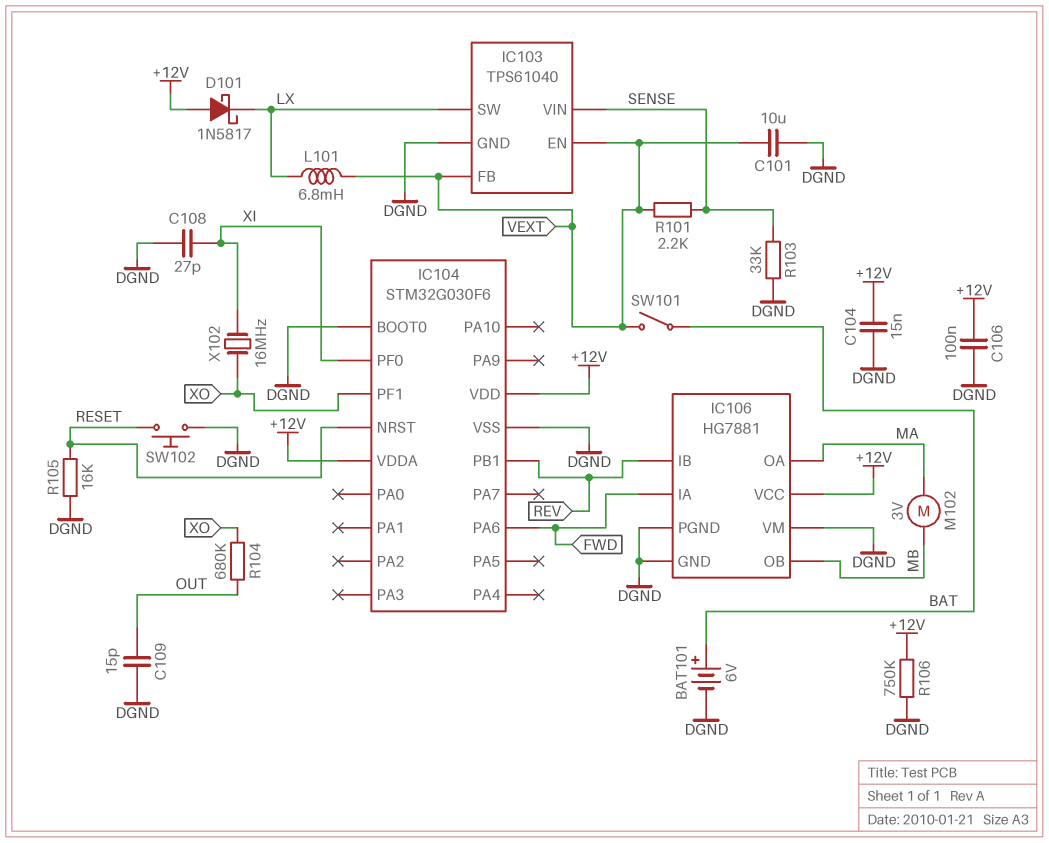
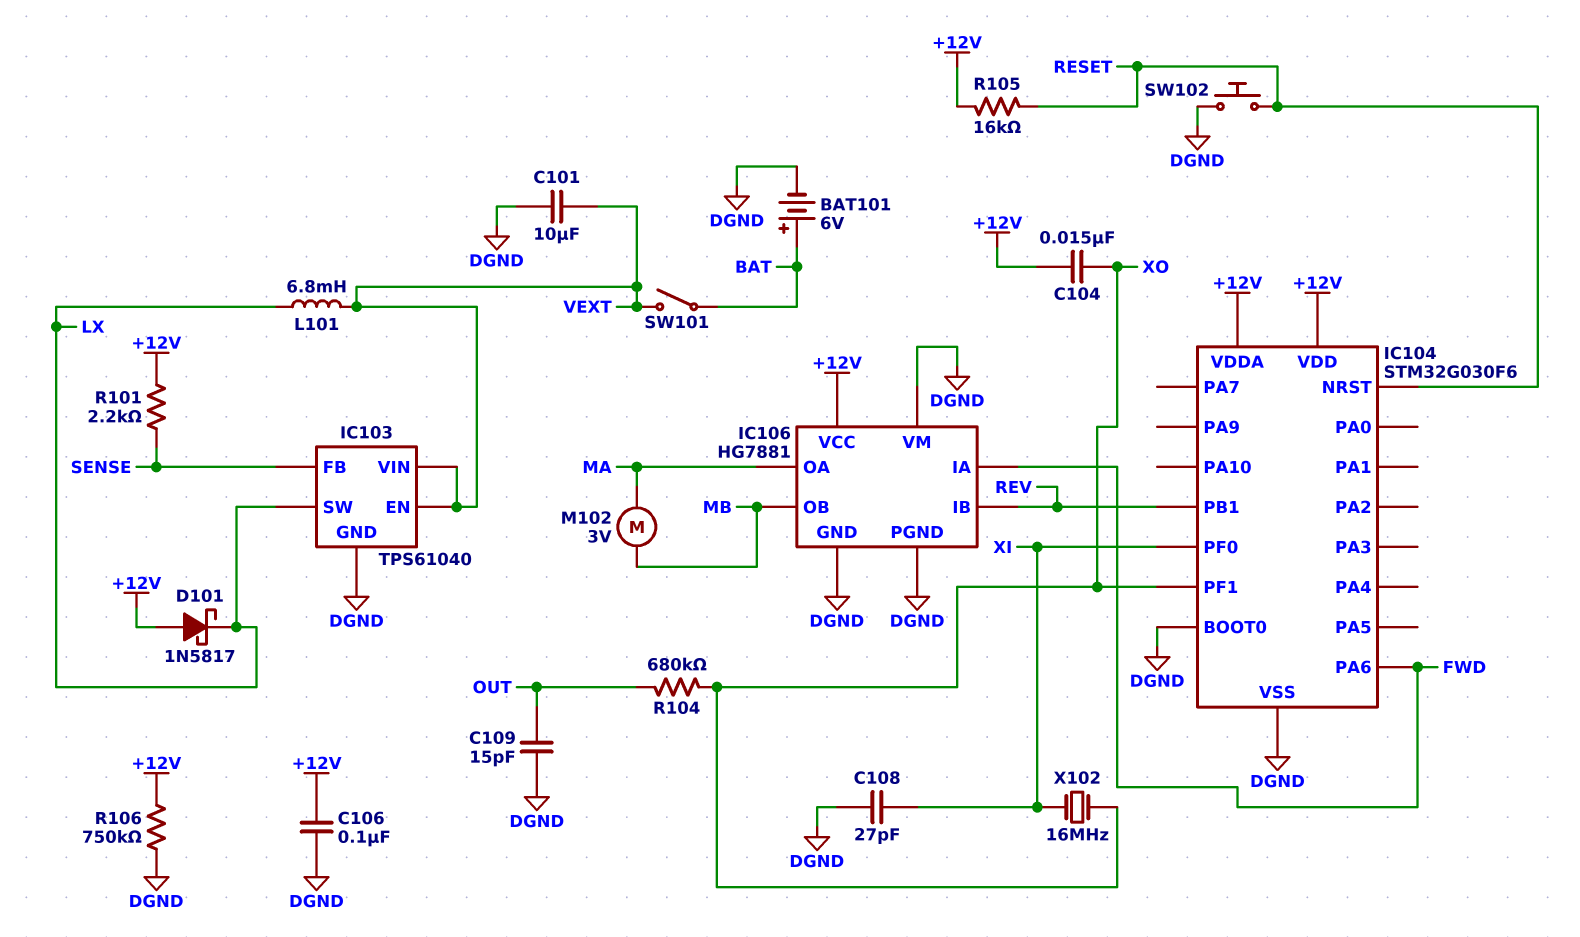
C104: 15nF (+12V, DGND) -> 15nF (+12V, XO)
IC103 pin FB: VEXT -> SENSE
IC103 pin VIN: SENSE -> VEXT
R101: 2.2k (SENSE, VEXT) -> 2.2k (+12V, SENSE)
R103: 33k (DGND, SENSE) -> none
R105: 16k (DGND, RESET) -> 16k (+12V, RESET)

